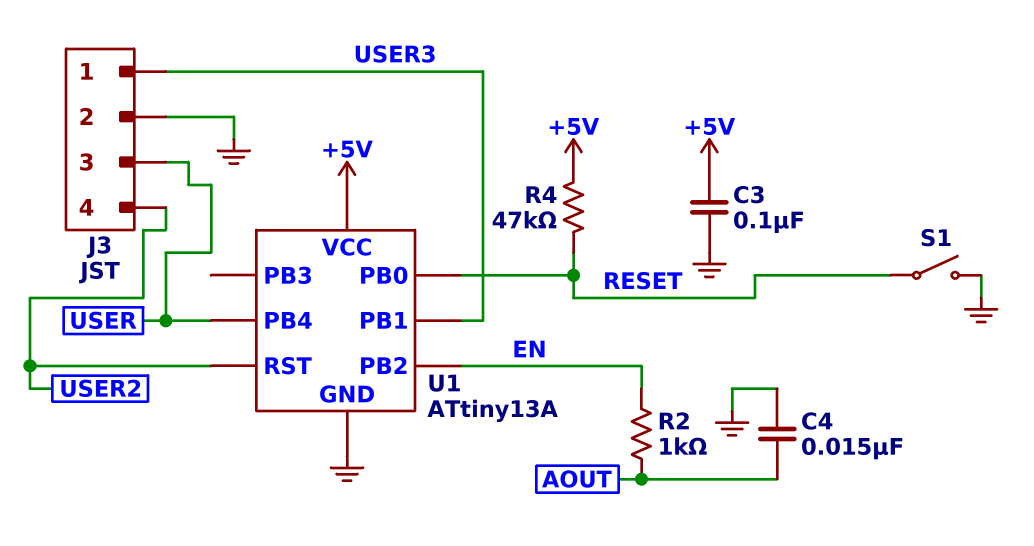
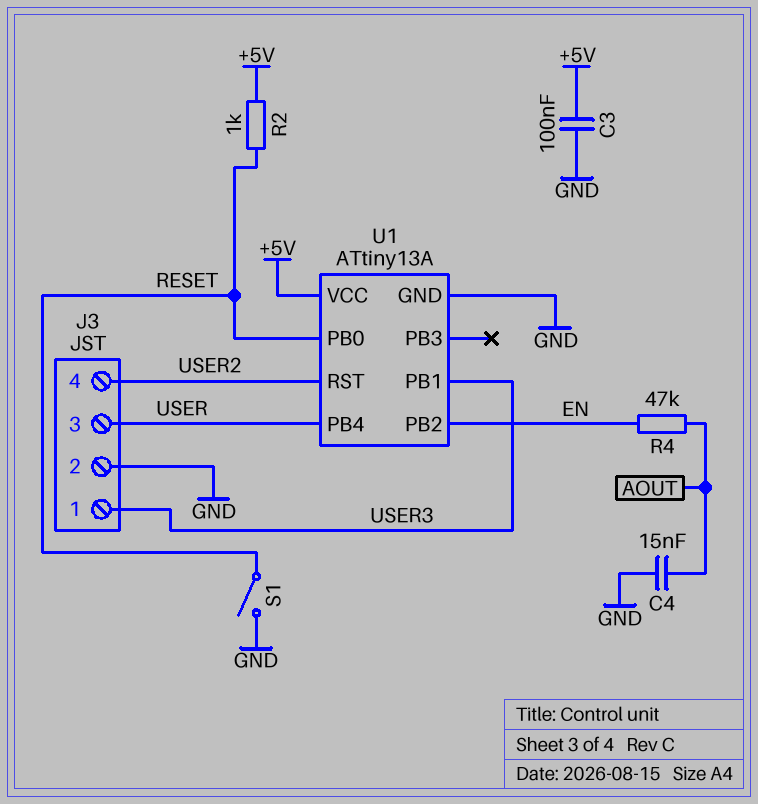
R2: 1k (AOUT, EN) -> 1k (+5V, RESET)
R4: 47k (+5V, RESET) -> 47k (AOUT, EN)

